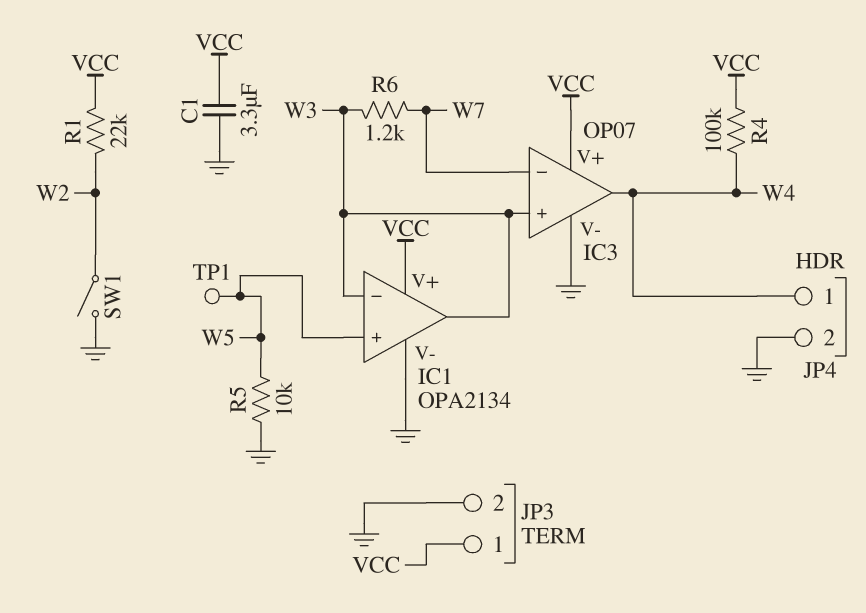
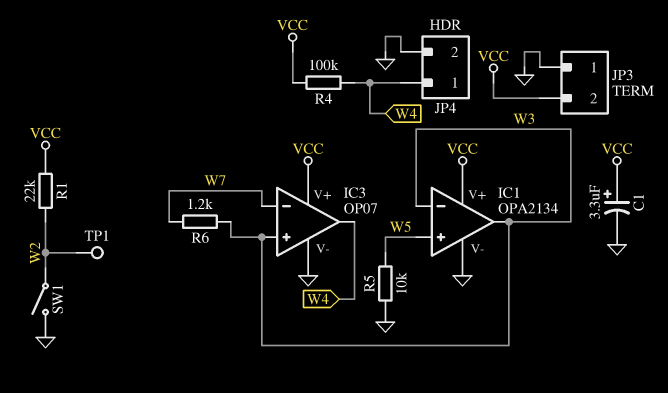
C1: 3.3uF (GND, VCC) -> 3.3uF (plus VCC, minus GND)
JP3 pin 1: VCC -> GND
JP3 pin 2: GND -> VCC
TP1: test point (W5) -> test point (W2)

